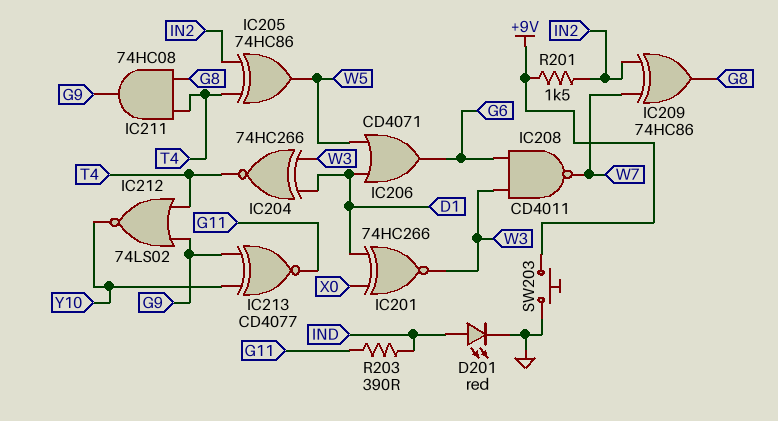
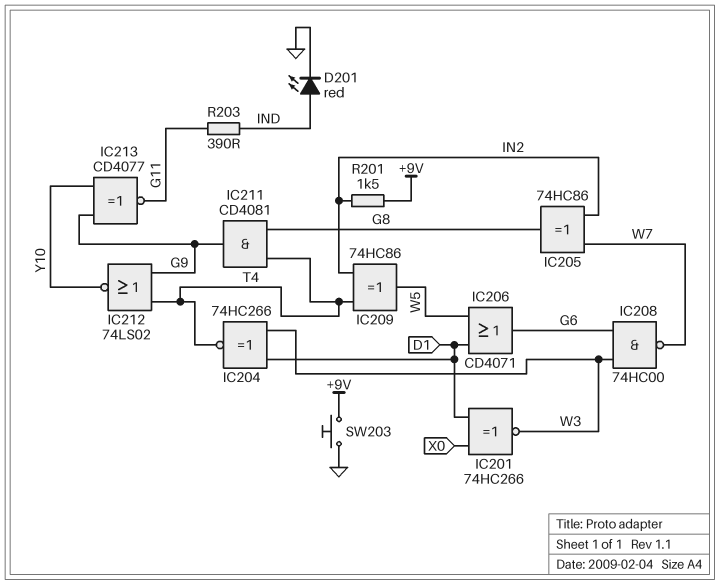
IC205: XOR 74HC86 (in IN2, in T4, out W5) -> XOR 74HC86 (in IN2, in W7, out G8)
IC208: NAND CD4011 (in G6, in W3, out W7) -> NAND 74HC00 (in G6, in W3, out W7)
IC209: XOR 74HC86 (in IN2, in W7, out G8) -> XOR 74HC86 (in IN2, in T4, out W5)
IC211: AND 74HC08 (in G8, in T4, out G9) -> AND CD4081 (in G8, in T4, out G9)

